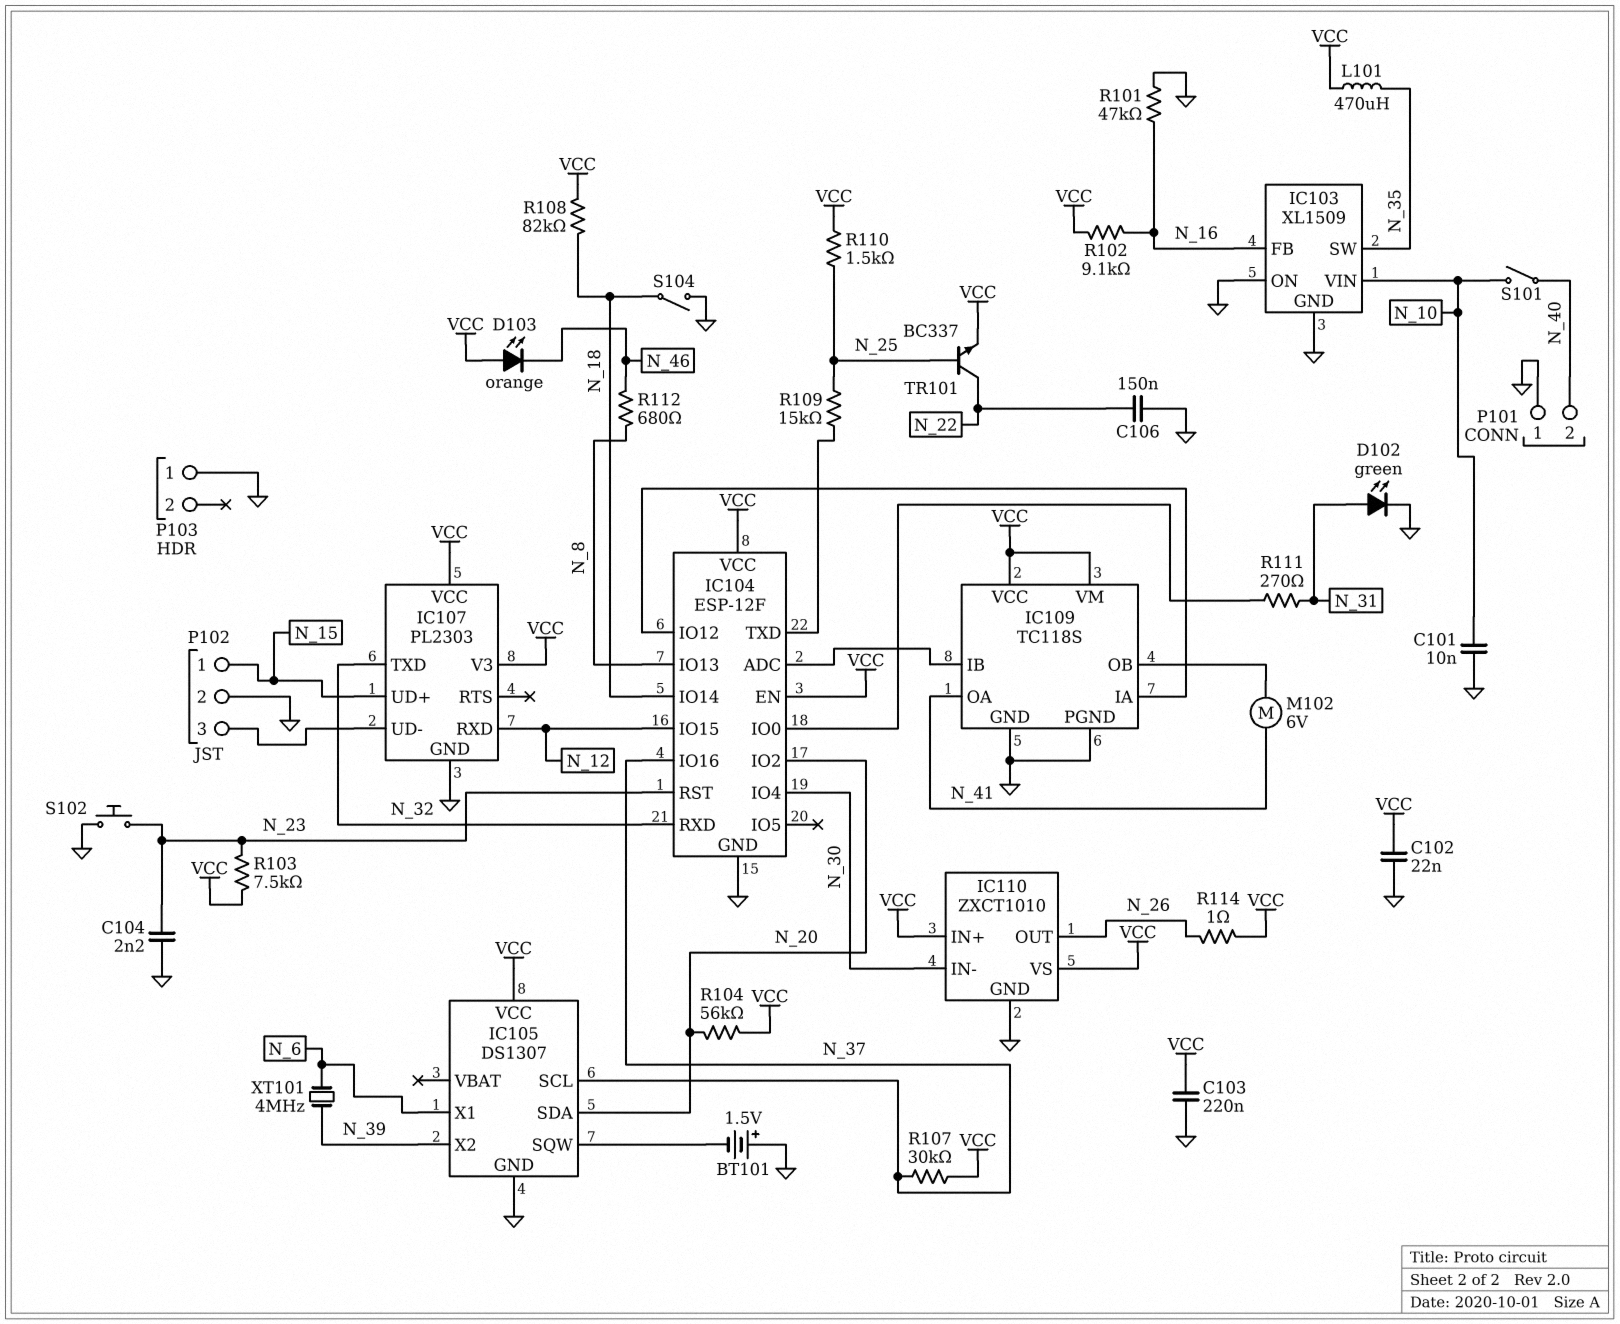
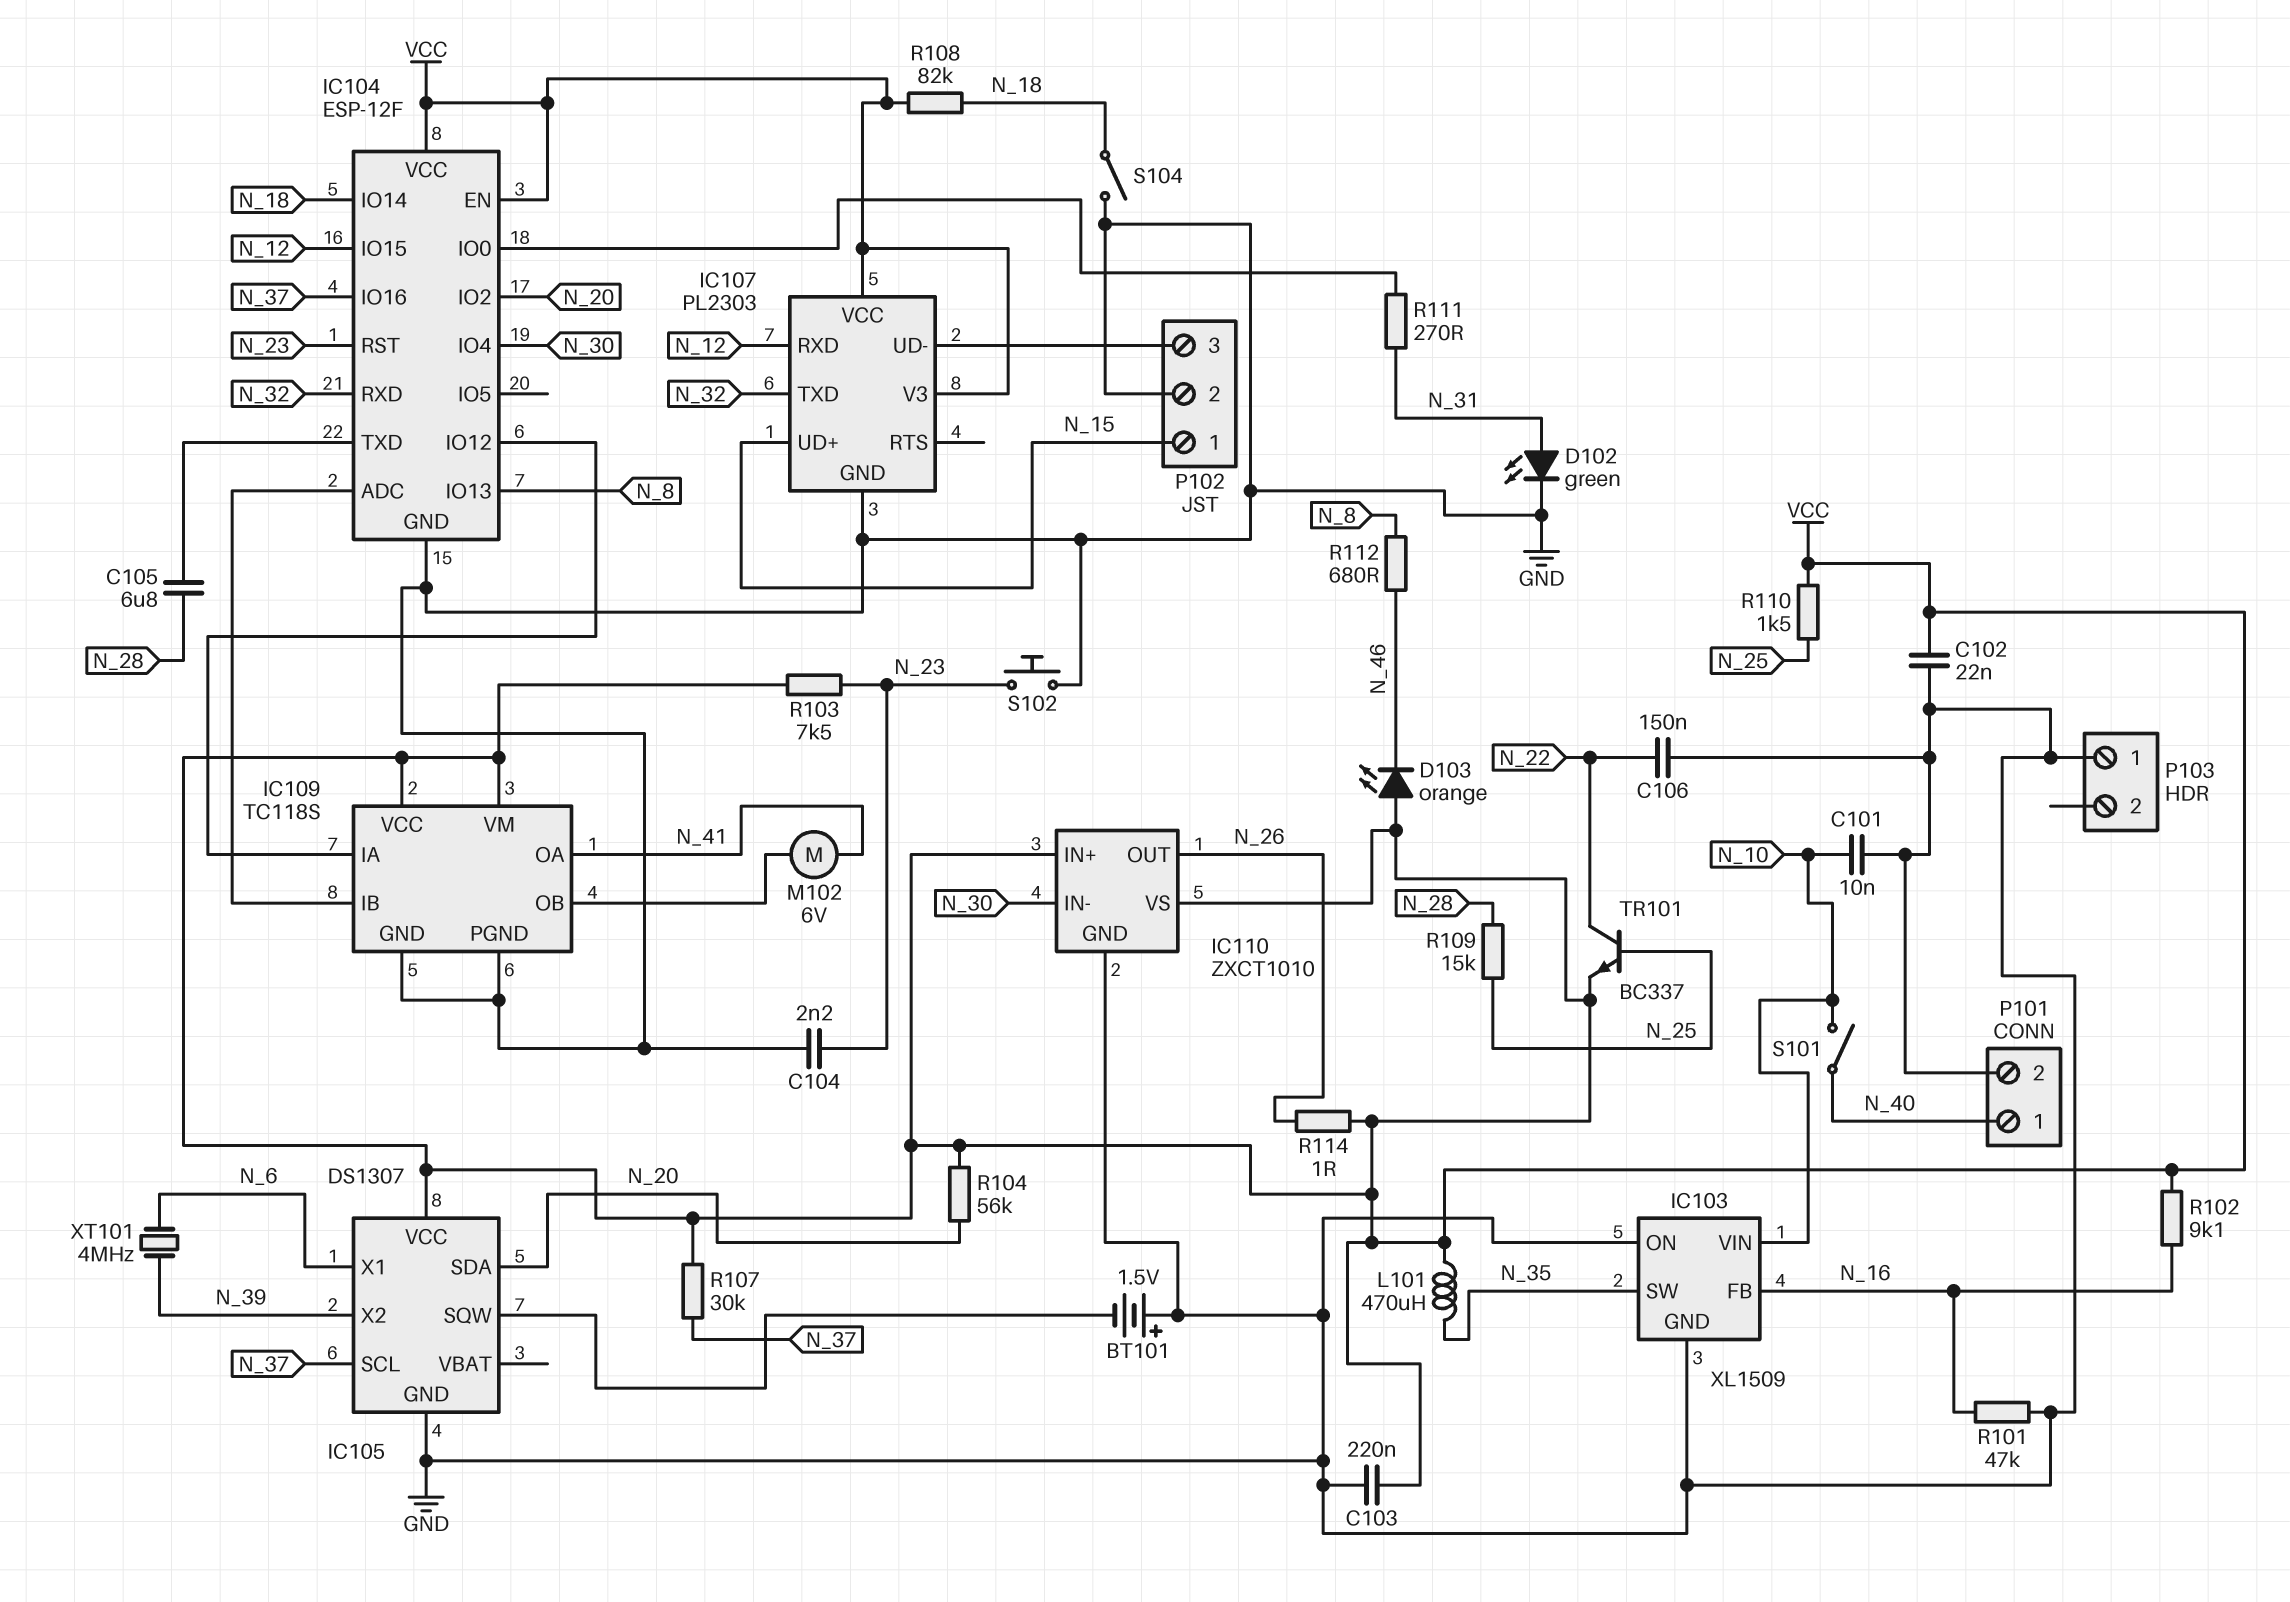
C105: none -> 6.8uF (IC104/TXD, N_28)
P101 pin 1: GND -> N_40
P101 pin 2: N_40 -> GND
R109: 15k (IC104/TXD, N_25) -> 15k (N_25, N_28)

